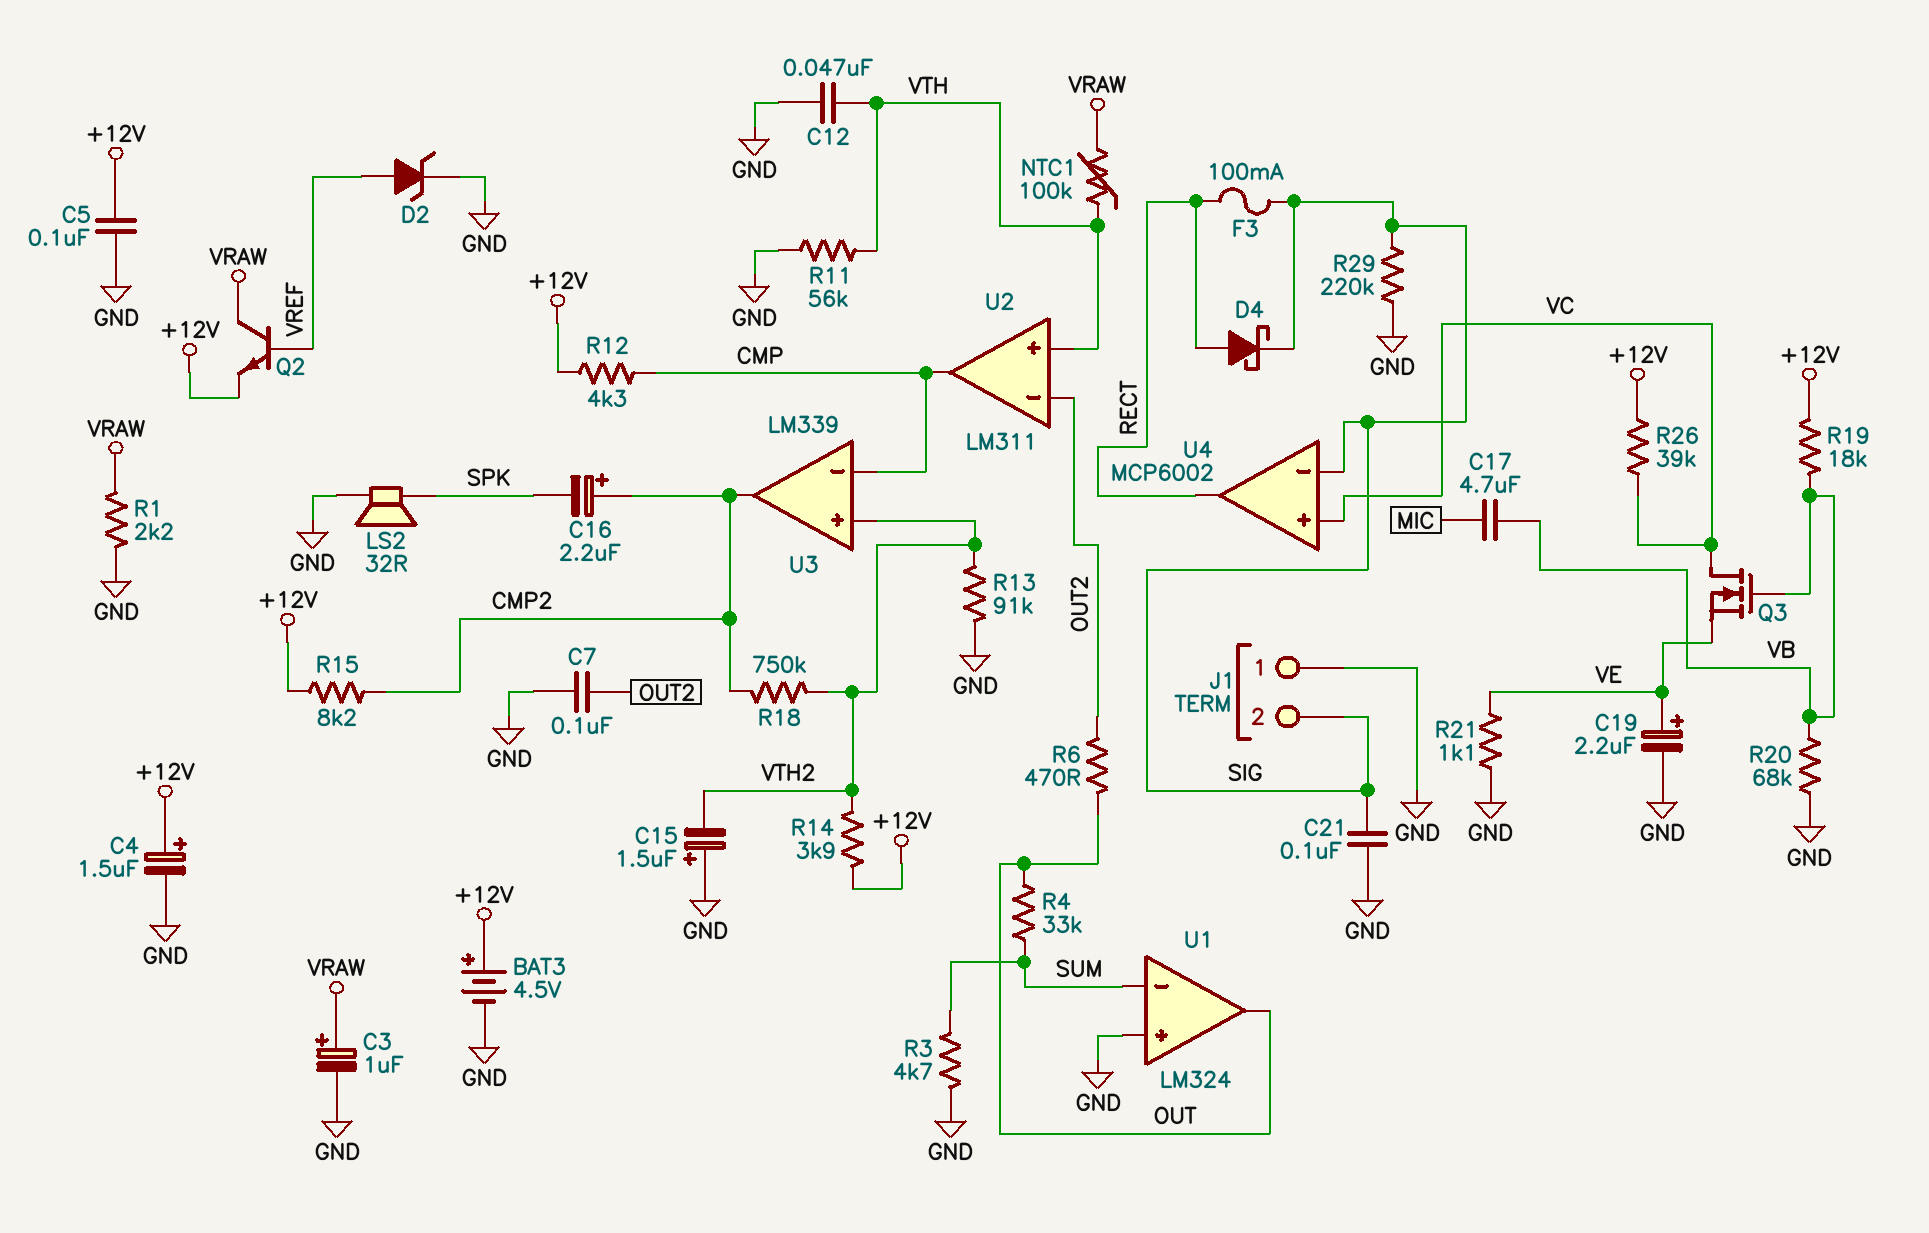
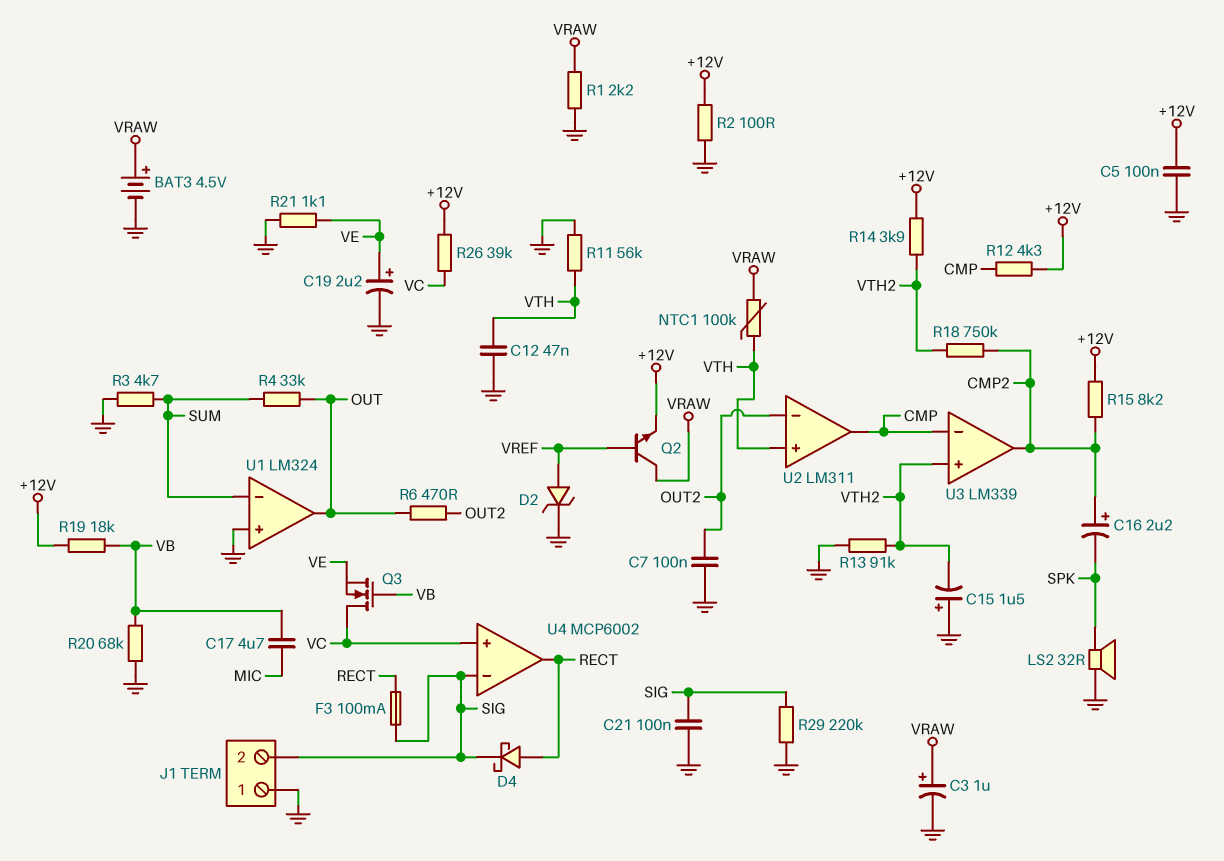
BAT3: 4.5V (plus +12V, minus GND) -> 4.5V (plus VRAW, minus GND)
C4: 1.5uF (plus +12V, minus GND) -> none
R2: none -> 100 (+12V, GND)

